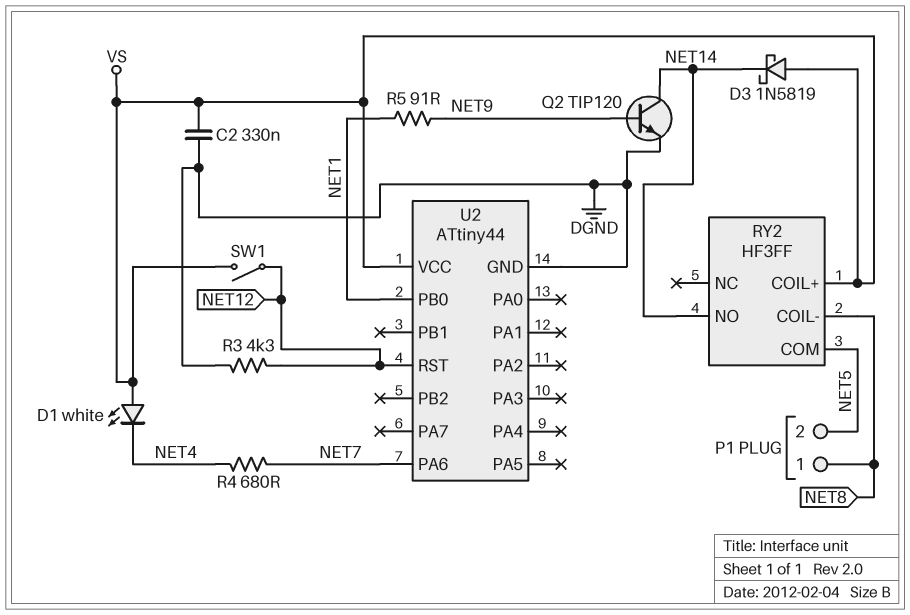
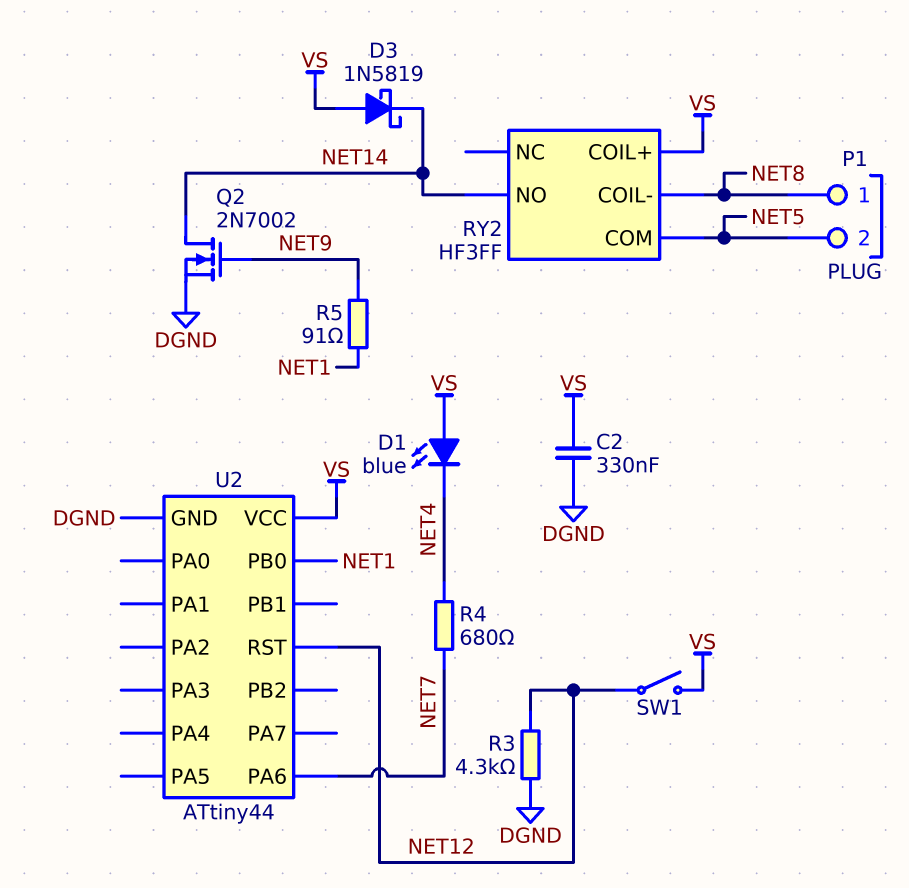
D1: LED white (A VS, K NET4) -> LED blue (A VS, K NET4)
Q2: NPN TIP120 (B NET9, C NET14, E DGND) -> NMOS 2N7002 (G NET9, D NET14, S DGND)

